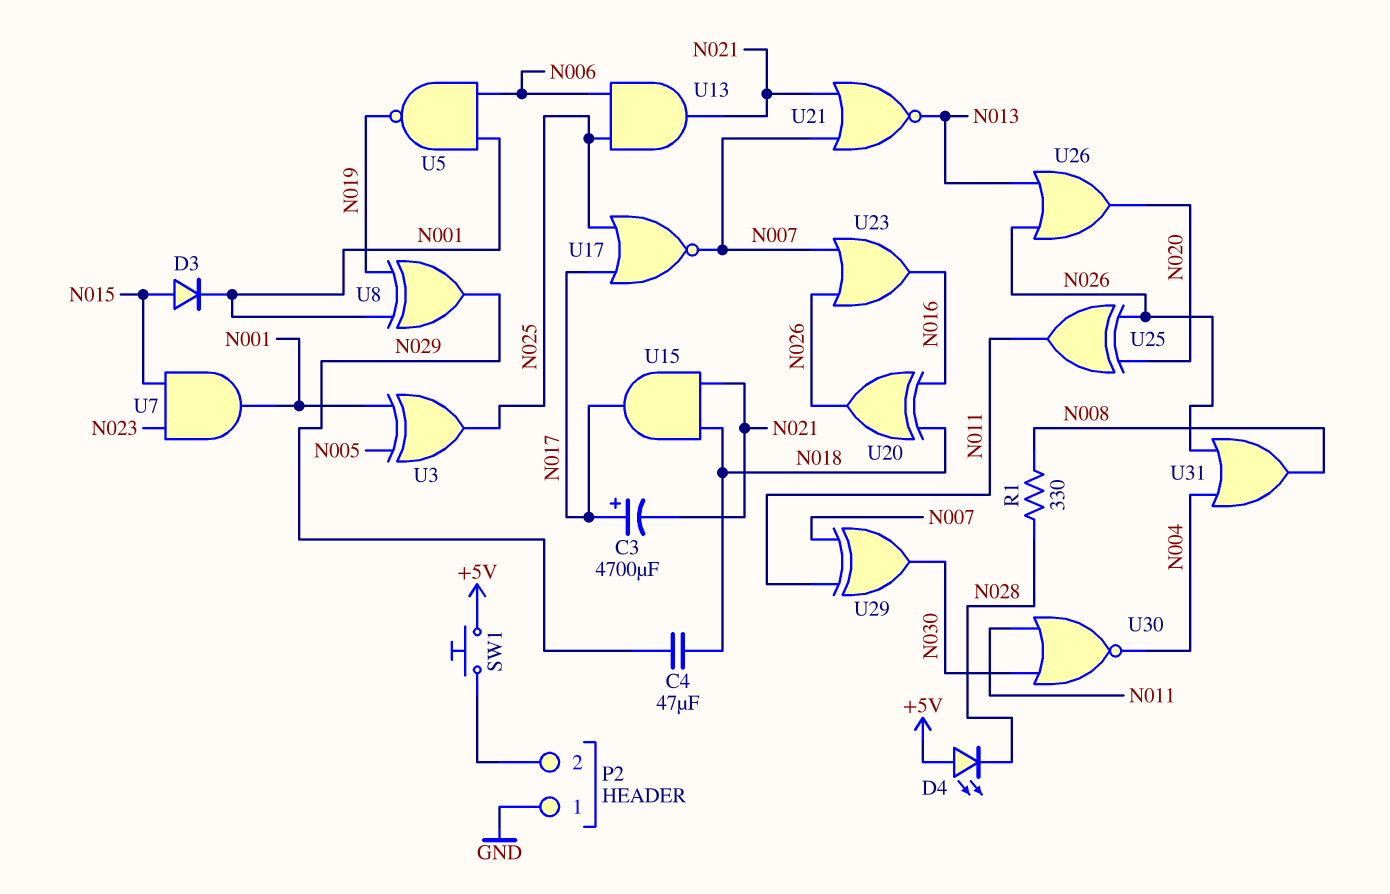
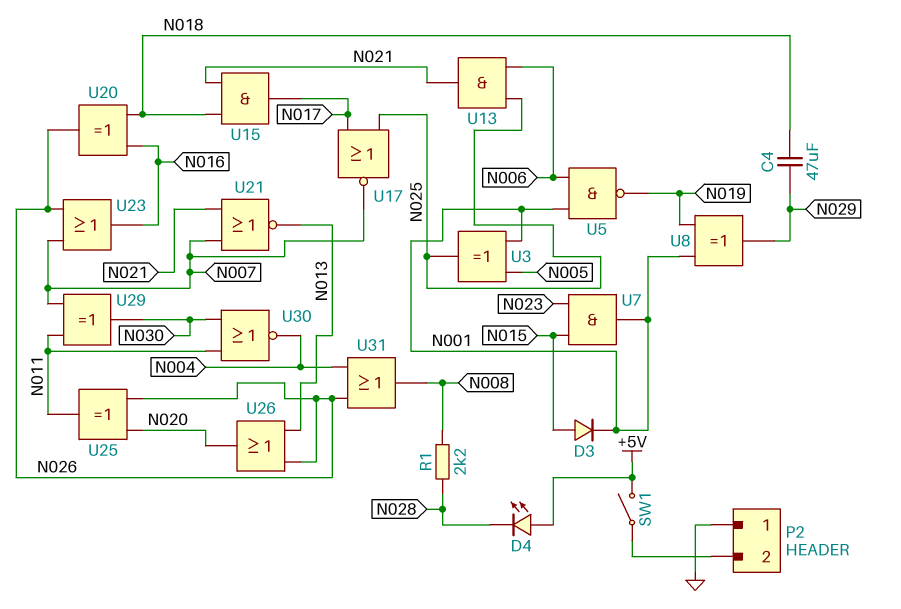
C3: 4700uF (plus N017, minus N021) -> none
R1: 330 (N008, N028) -> 2.2k (N008, N028)
SW1: button (+5V, P2/2) -> switch (+5V, P2/2)

